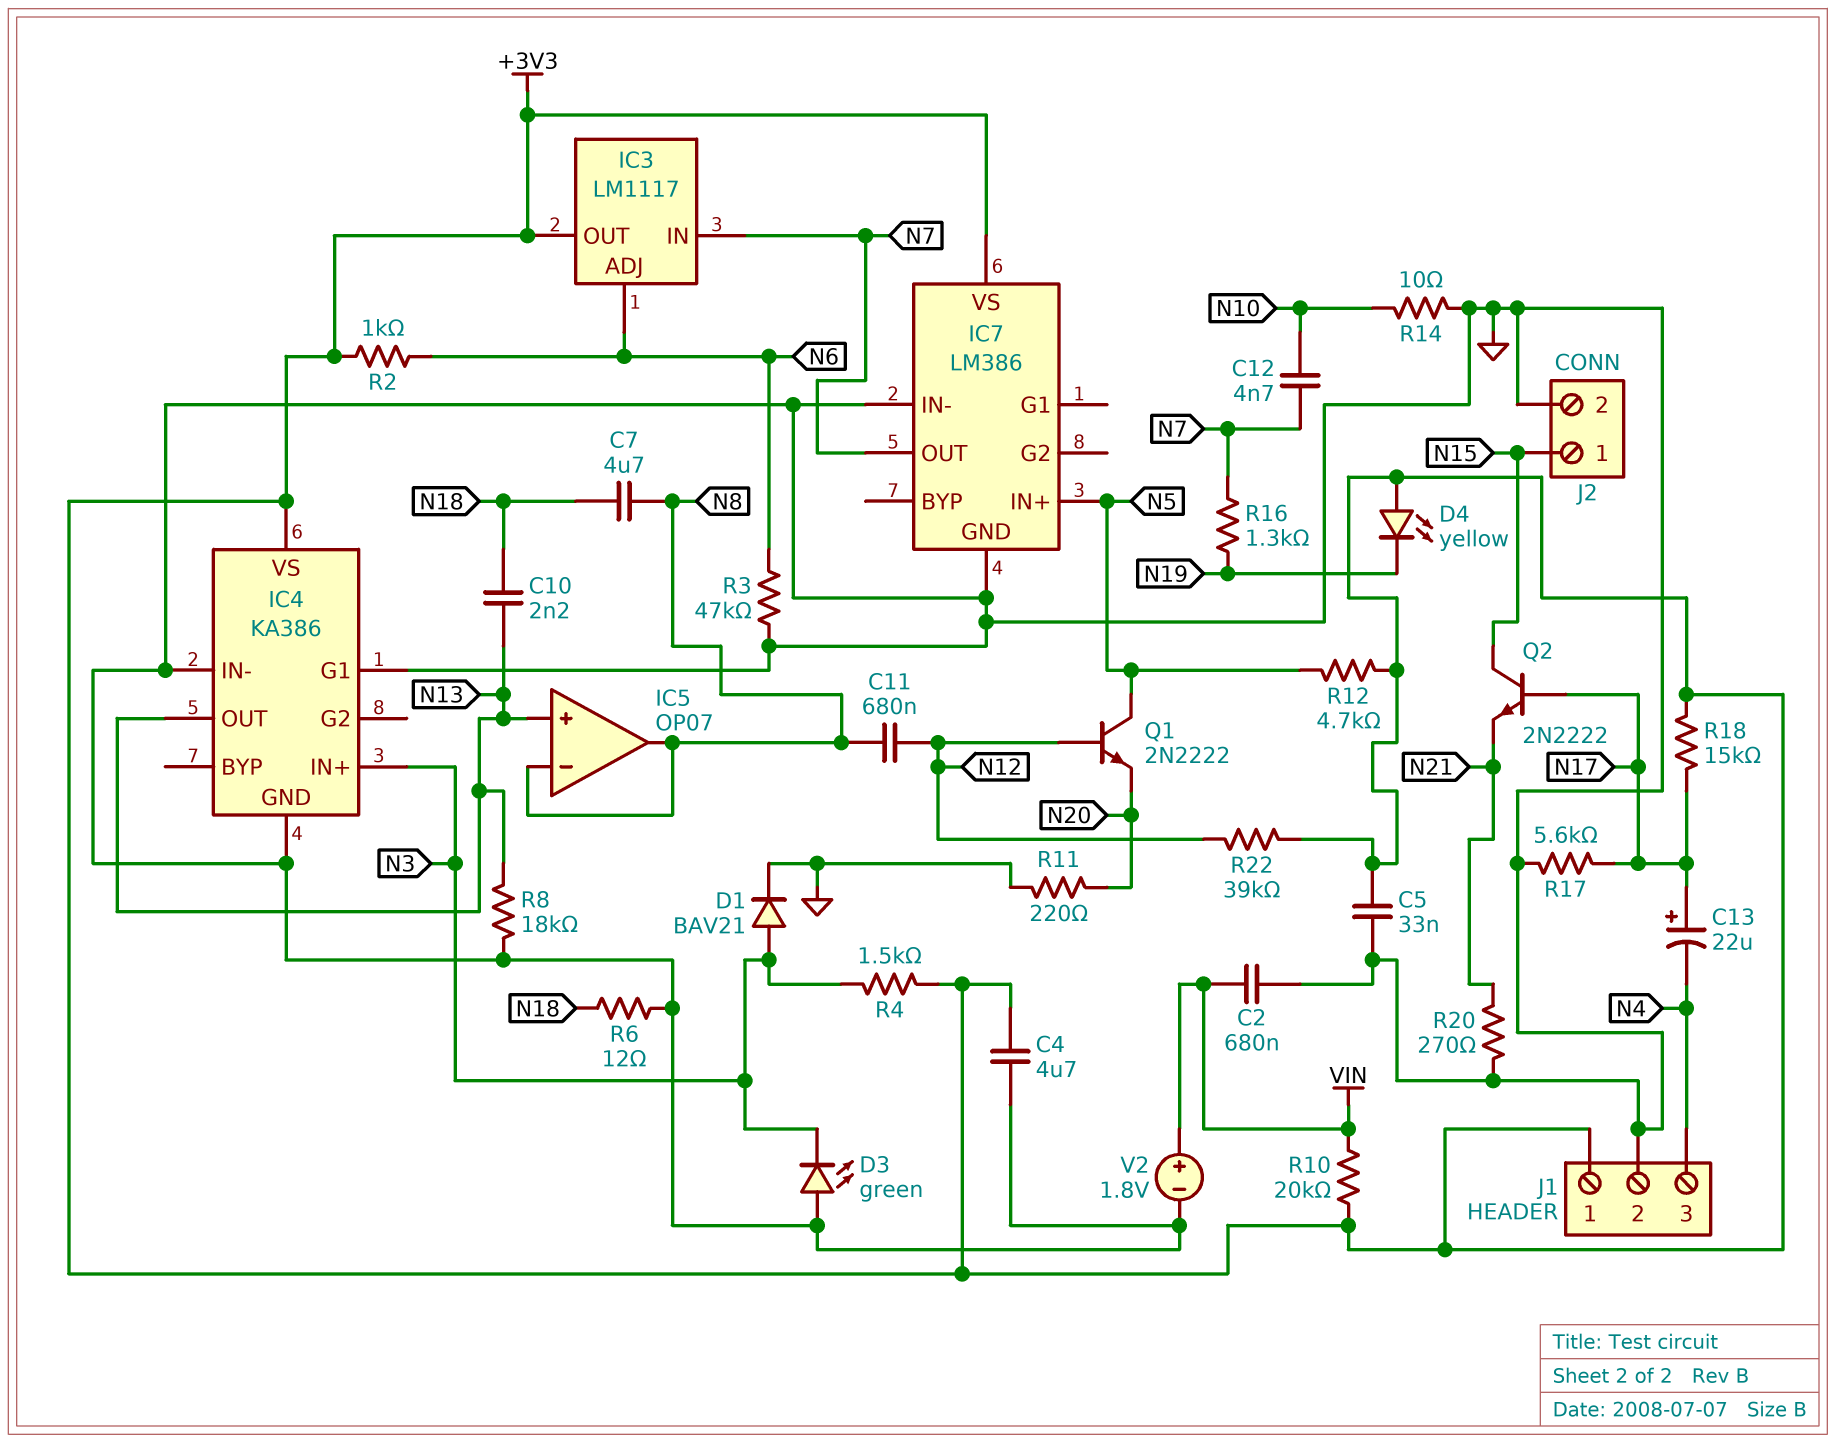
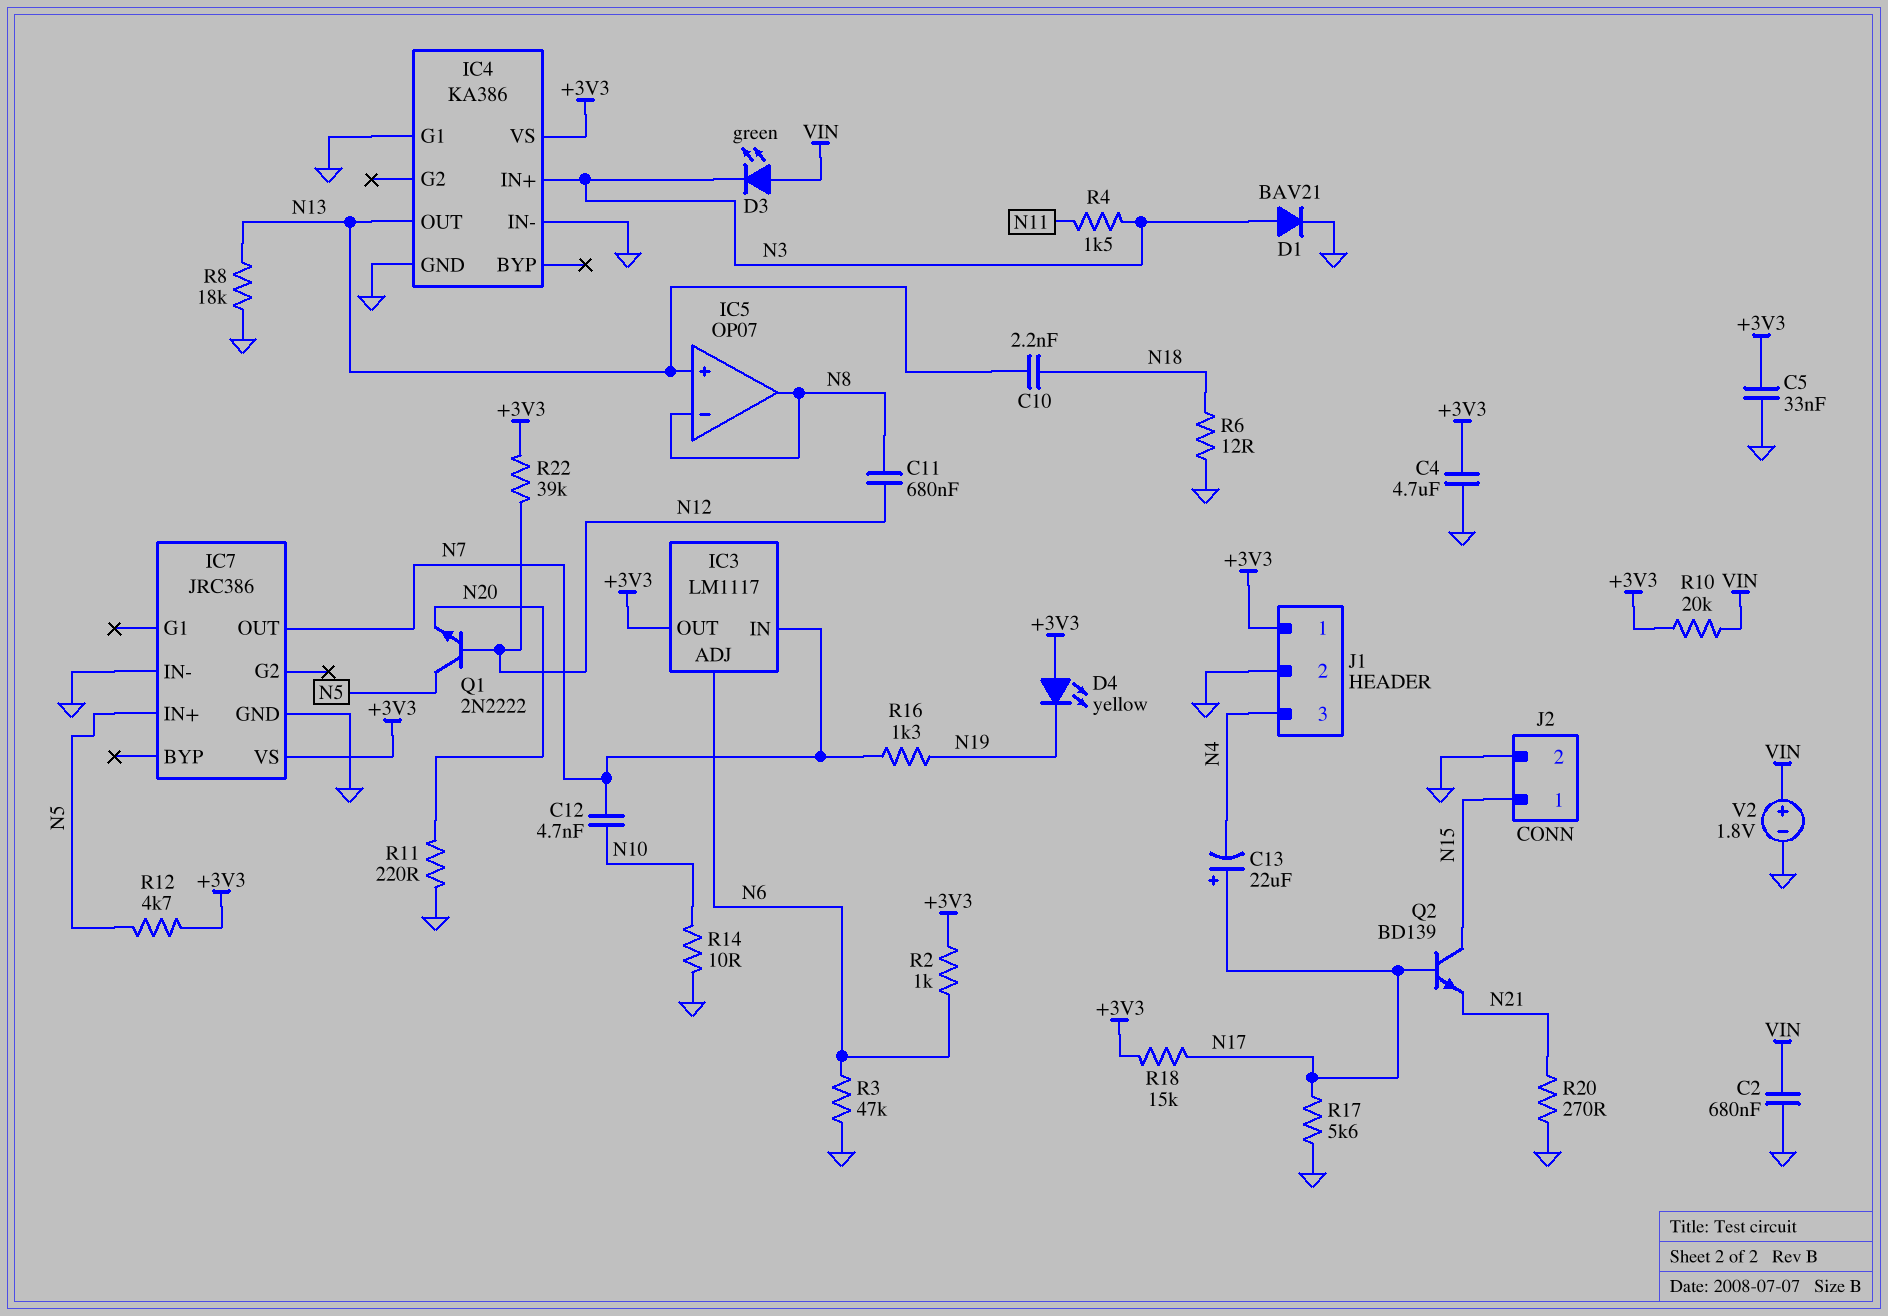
C7: 4.7uF (N8, N18) -> none
D3: LED green (A GND, K N3) -> LED green (A VIN, K N3)
IC7: LM386 -> JRC386
Q2: NPN 2N2222 (B N17, C N15, E N21) -> NPN BD139 (B N17, C N15, E N21)
R4: 1.5k (+3V3, N3) -> 1.5k (N3, N11)

